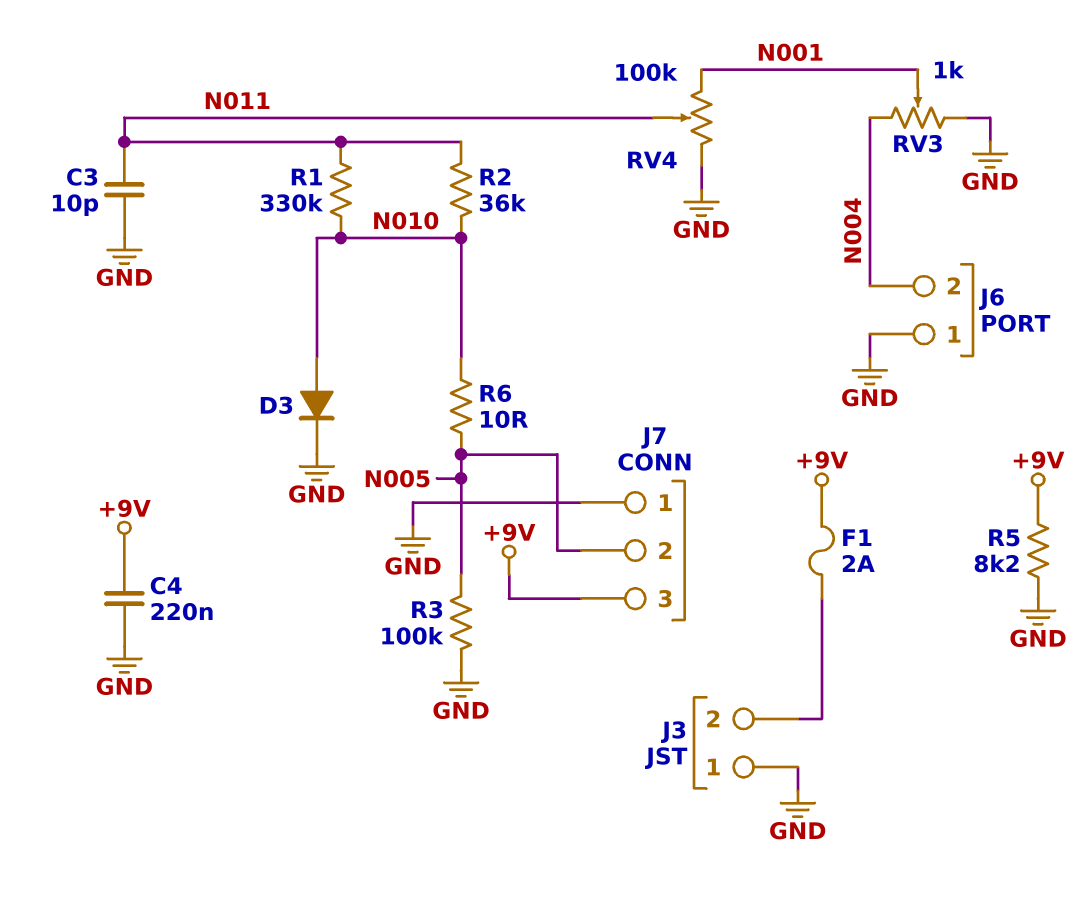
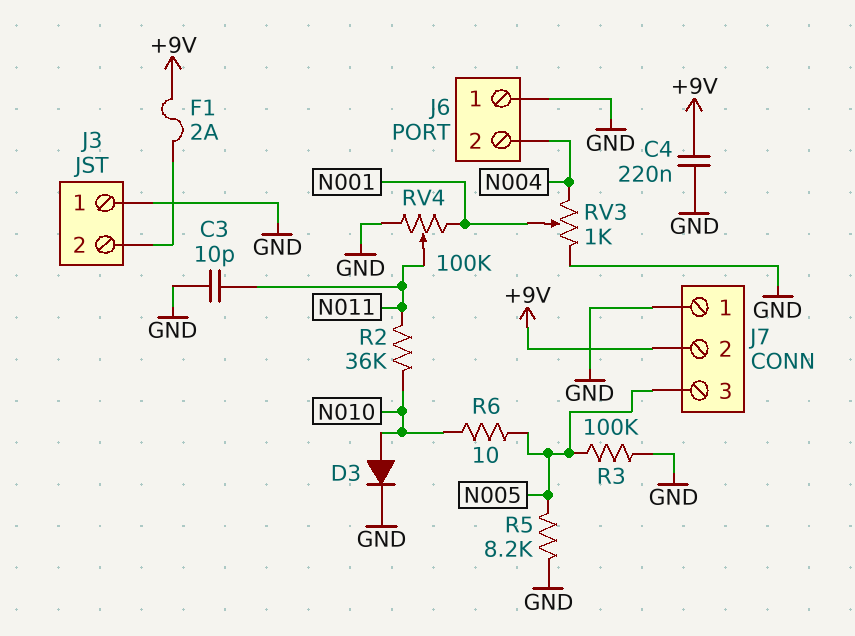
J7 pin 2: N005 -> +9V
J7 pin 3: +9V -> N005
R1: 330k (N010, N011) -> none
R5: 8.2k (+9V, GND) -> 8.2k (GND, N005)

